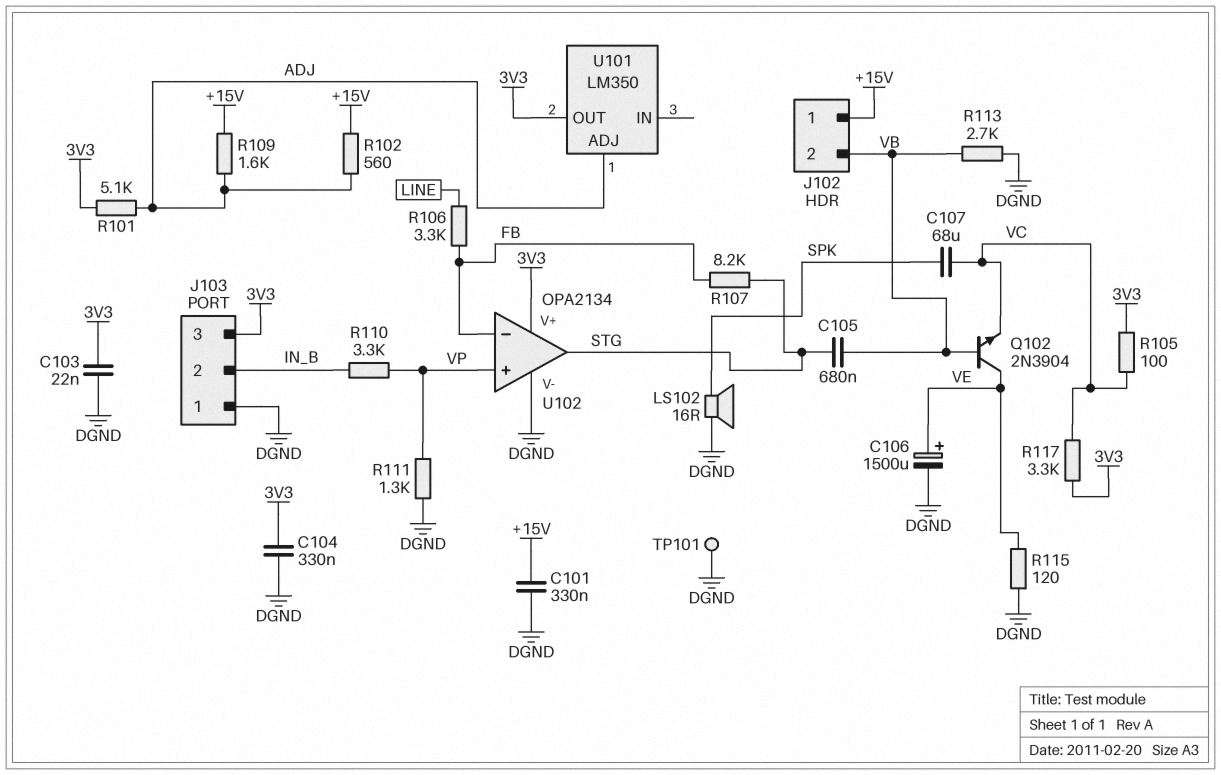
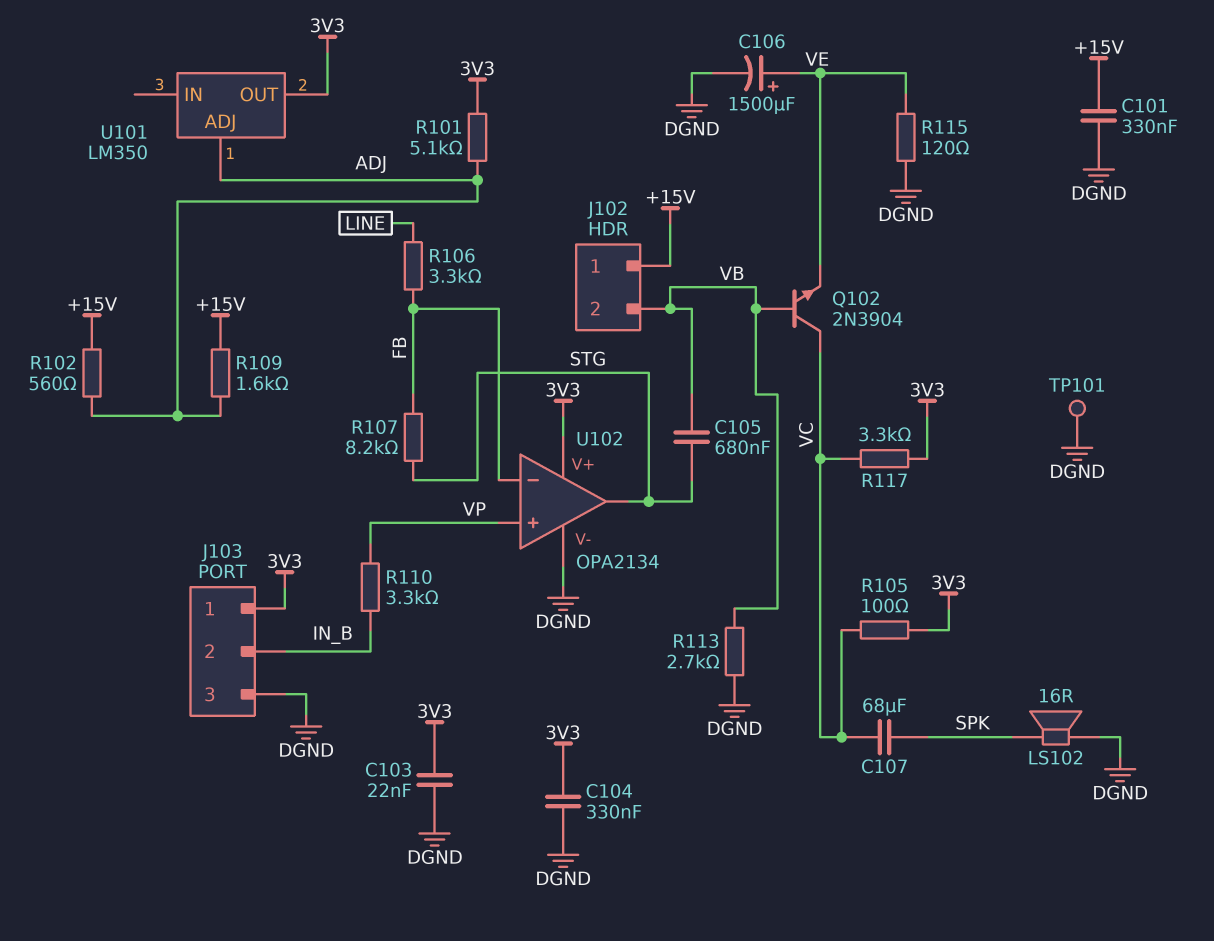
J103 pin 1: DGND -> 3V3
J103 pin 3: 3V3 -> DGND
Q102: NPN 2N3904 (B VB, C VE, E VC) -> NPN 2N3904 (B VB, C VC, E VE)
R111: 1.3k (DGND, VP) -> none

